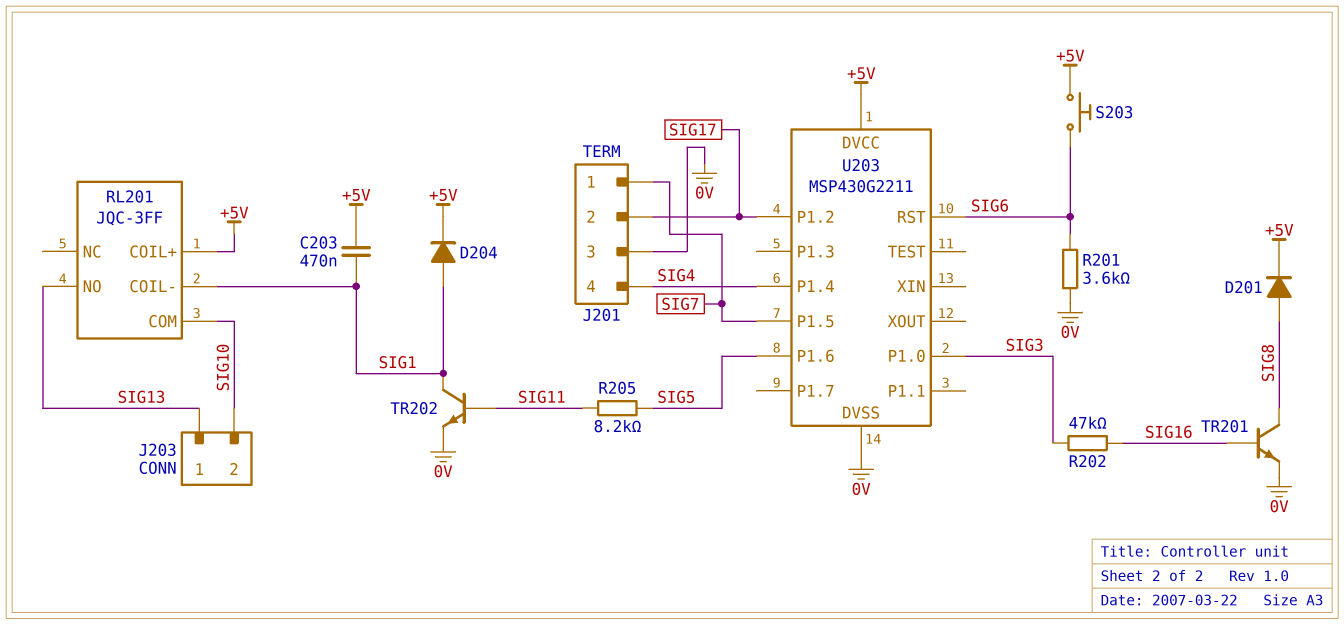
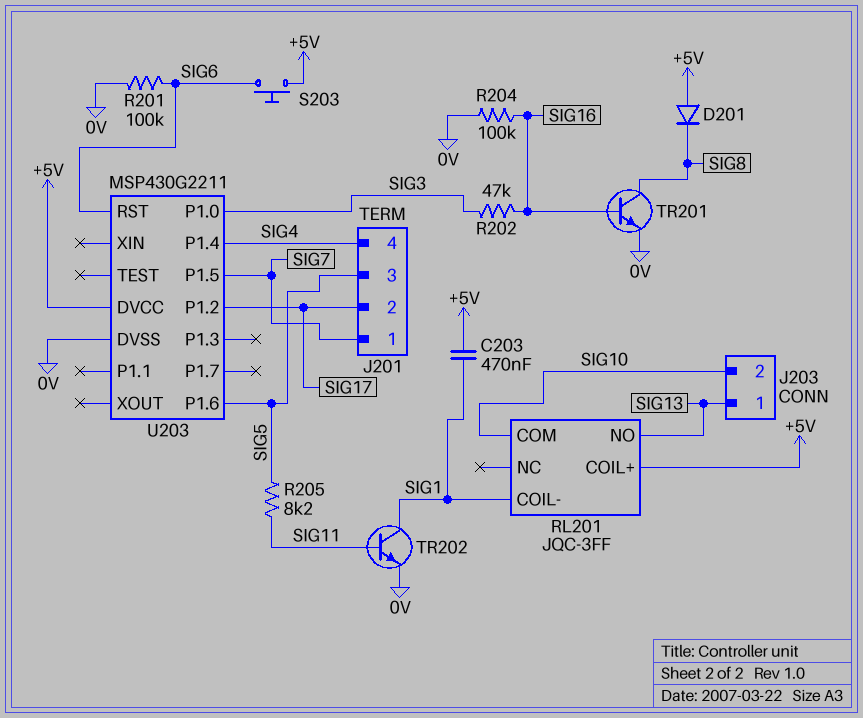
D201: diode (A SIG8, K +5V) -> diode (A +5V, K SIG8)
D204: diode (A SIG1, K +5V) -> none
J201 pin 3: 0V -> SIG5
R201: 3.6k (0V, SIG6) -> 100k (0V, SIG6)
R204: none -> 100k (0V, SIG16)

